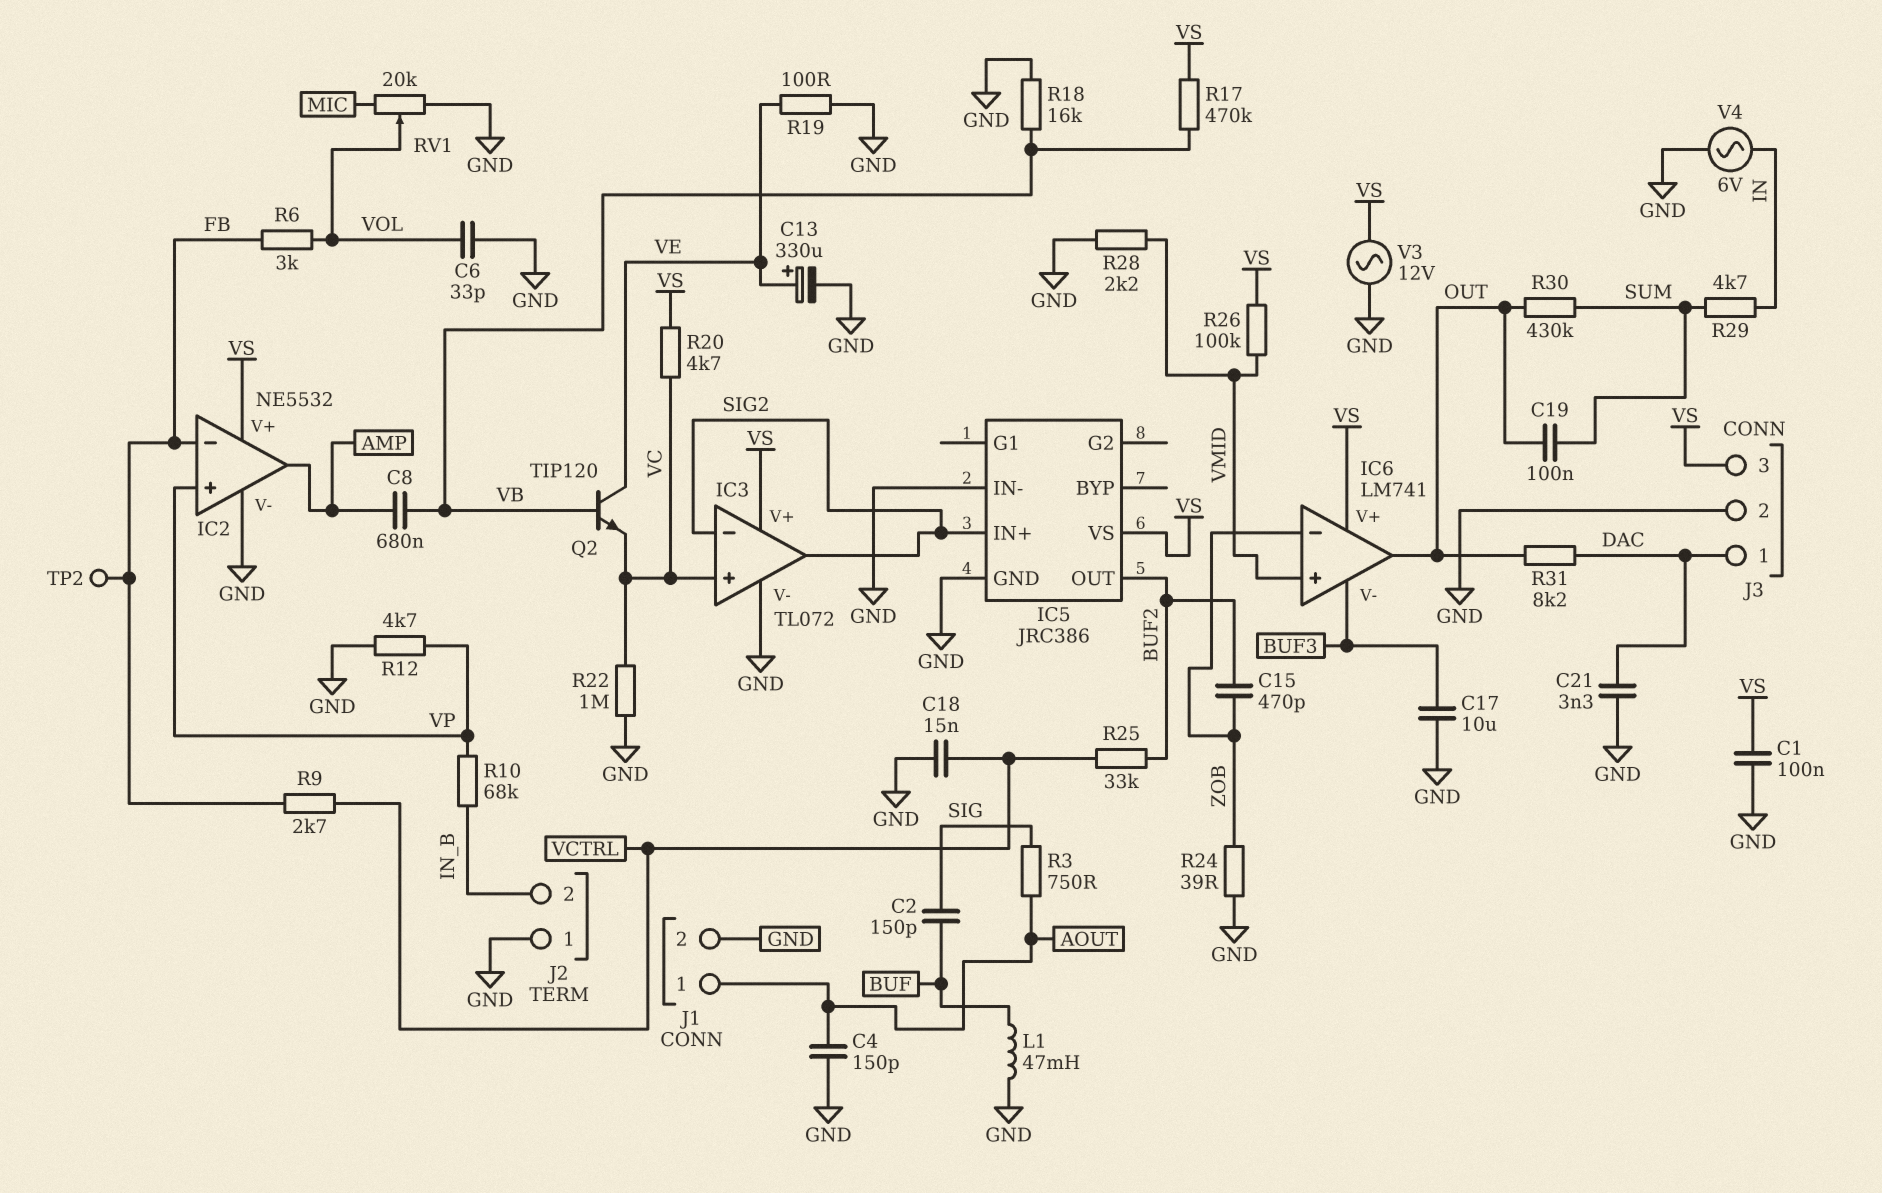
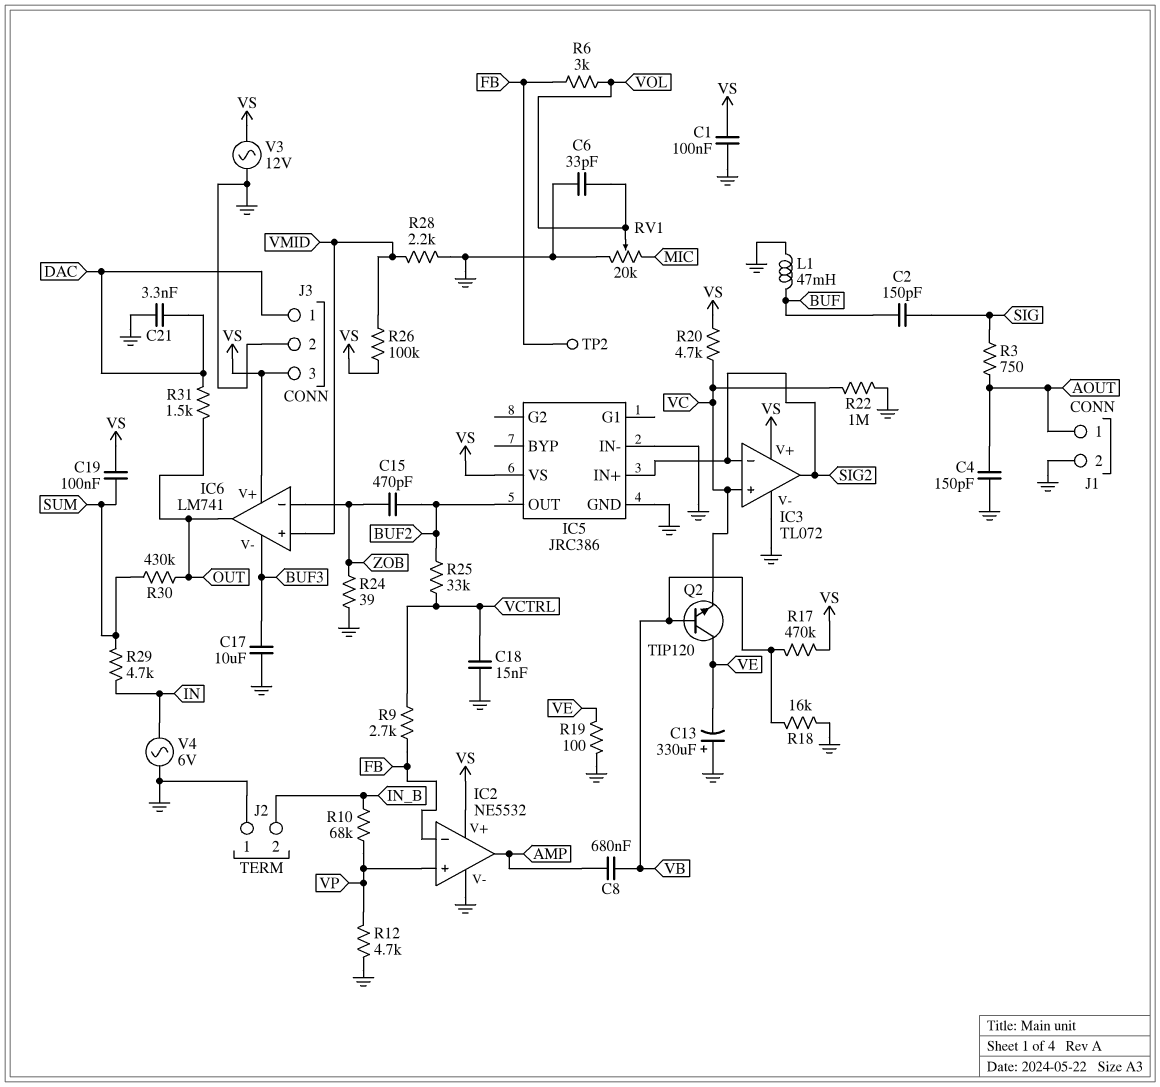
C13: 330uF (plus VE, minus GND) -> 330uF (plus GND, minus VE)
C19: 100nF (OUT, SUM) -> 100nF (SUM, VS)
R31: 8.2k (DAC, OUT) -> 1.5k (DAC, OUT)

